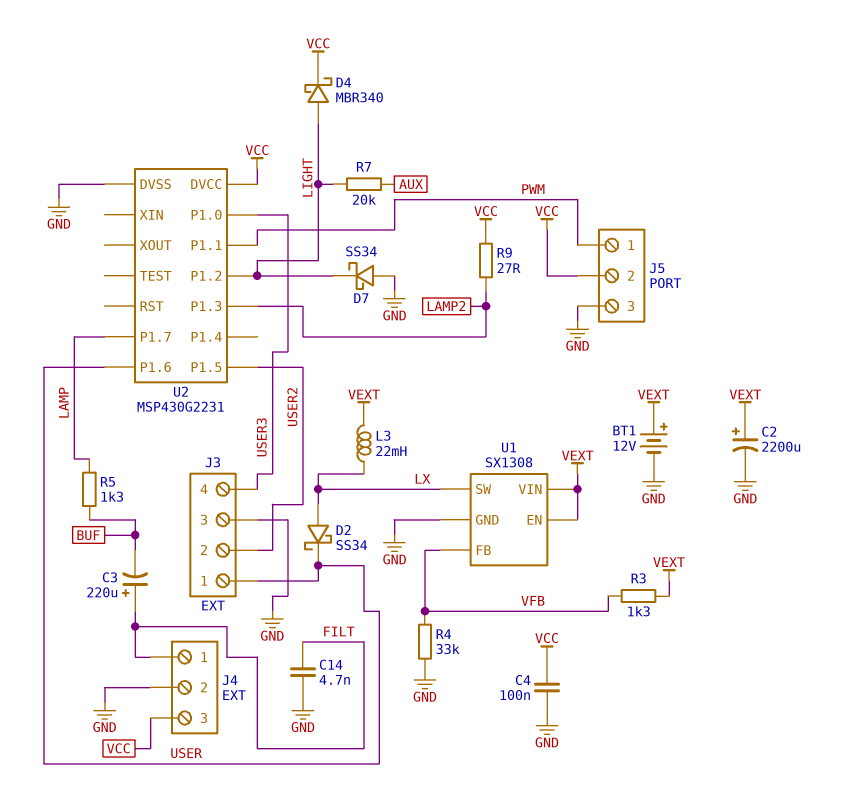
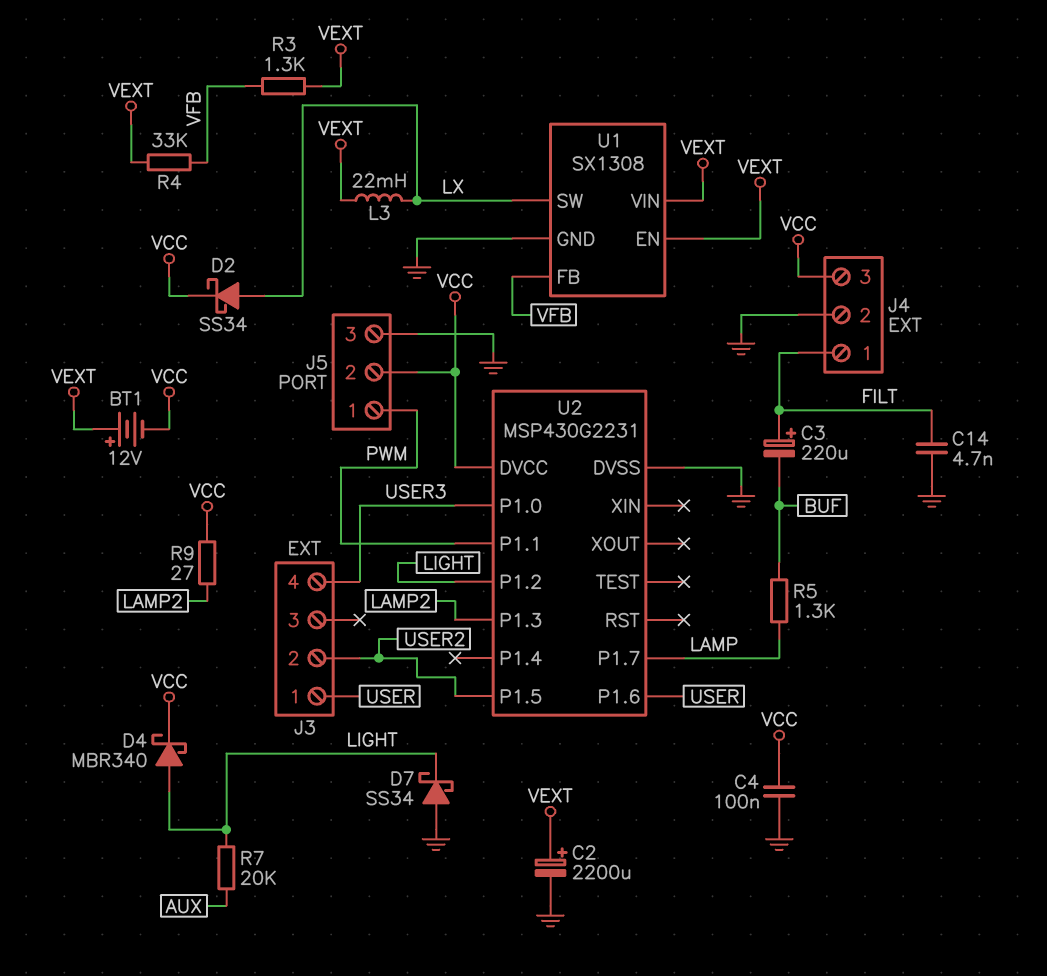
BT1: 12V (plus VEXT, minus GND) -> 12V (plus VEXT, minus VCC)
D2: schottky SS34 (A LX, K USER) -> schottky SS34 (A LX, K VCC)
J3 pin 3: GND -> none
R4: 33k (GND, VFB) -> 33k (VEXT, VFB)

